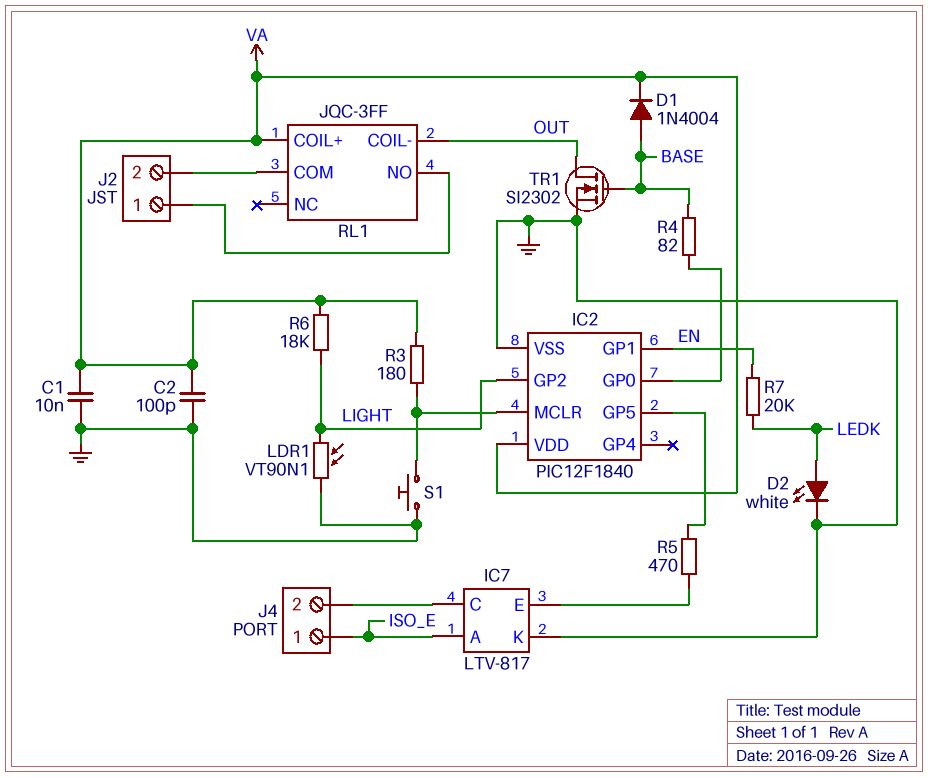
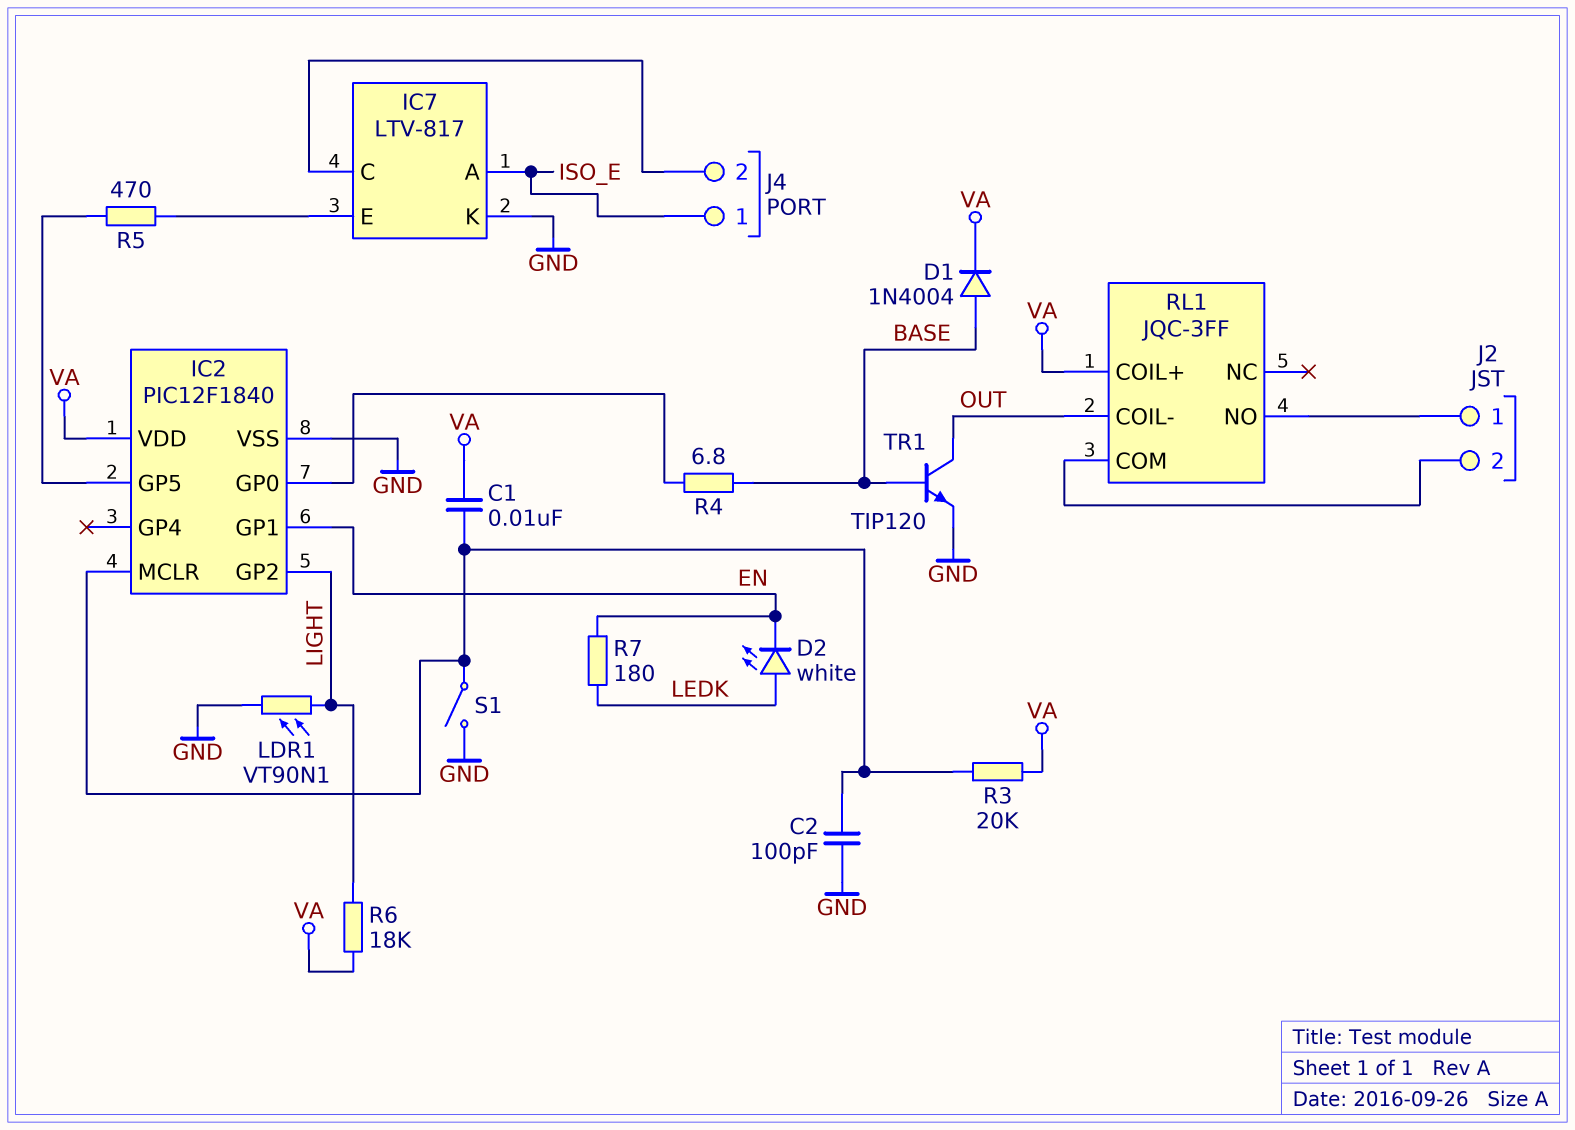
C1: 10nF (GND, VA) -> 10nF (IC2/MCLR, VA)
C2: 100pF (GND, VA) -> 100pF (GND, IC2/MCLR)
D2: LED white (A LEDK, K GND) -> LED white (A LEDK, K EN)
R3: 180 (IC2/MCLR, VA) -> 20k (IC2/MCLR, VA)
R4: 82 (BASE, IC2/GP0) -> 6.8 (BASE, IC2/GP0)
R7: 20k (EN, LEDK) -> 180 (EN, LEDK)
S1: button (GND, IC2/MCLR) -> switch (GND, IC2/MCLR)
TR1: NMOS SI2302 (G BASE, D OUT, S GND) -> NPN TIP120 (B BASE, C OUT, E GND)

